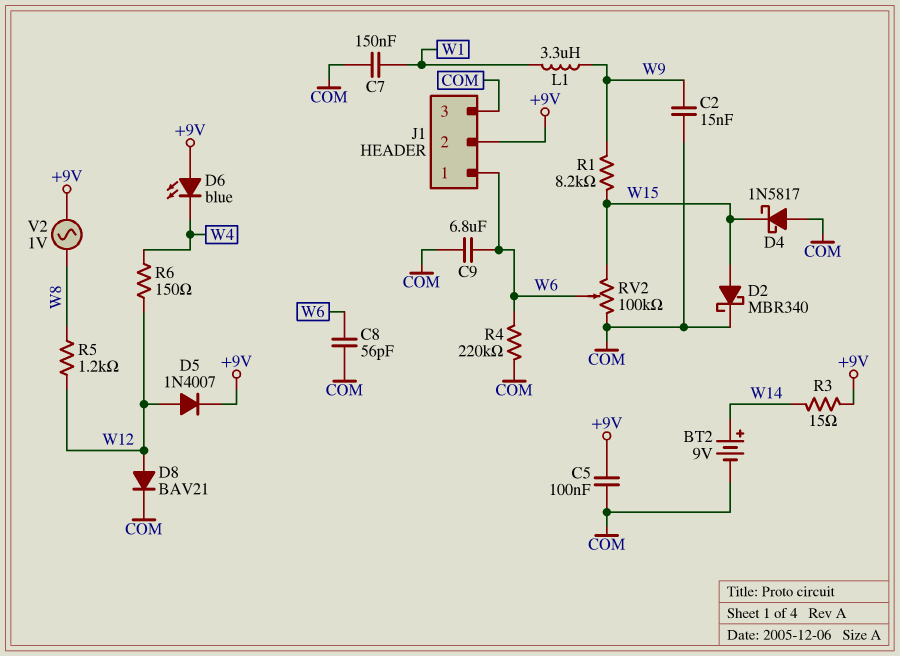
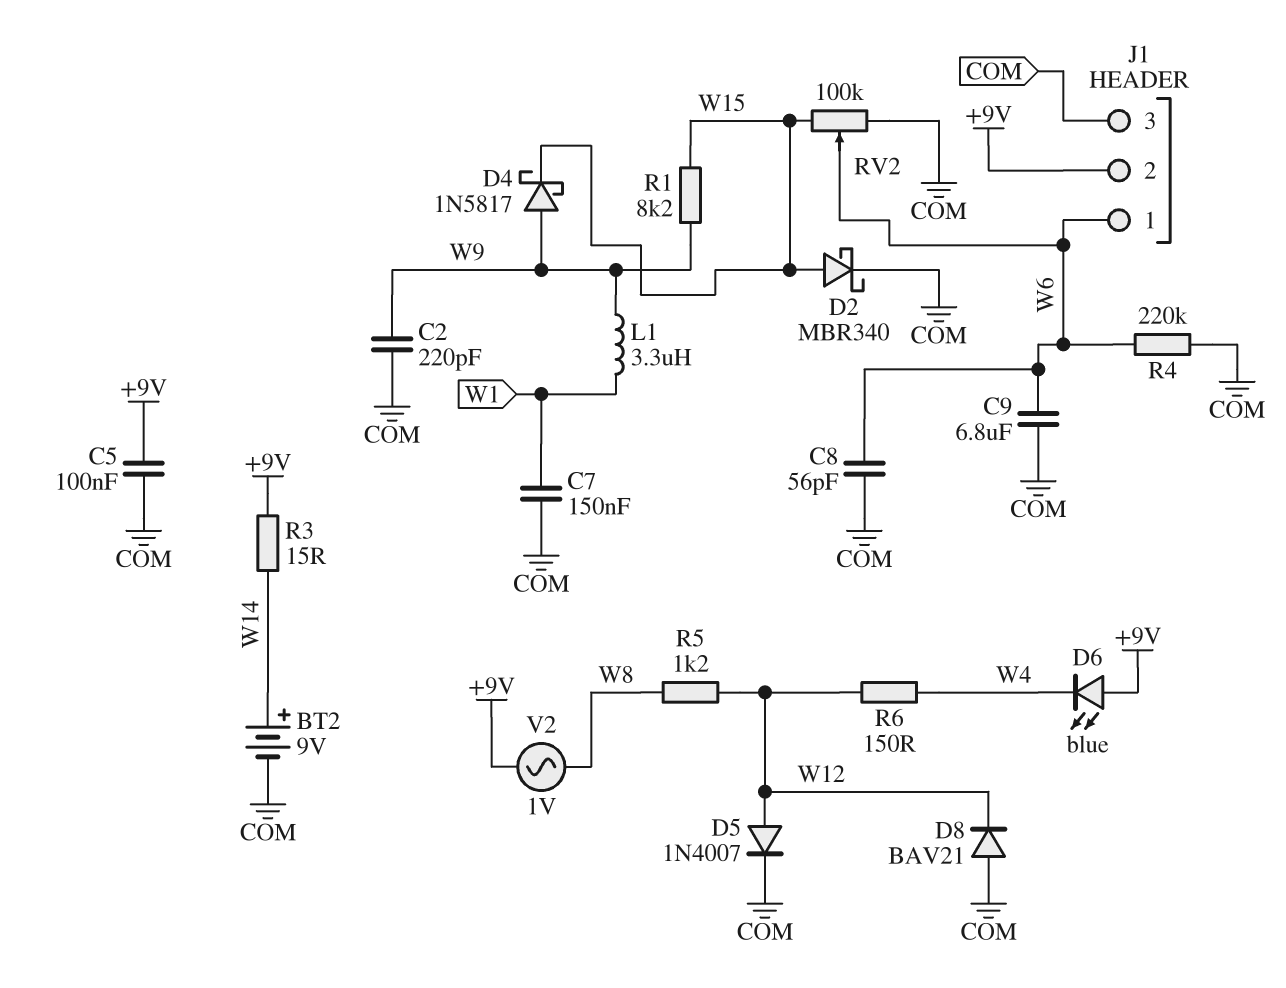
C2: 15nF (COM, W9) -> 220pF (COM, W9)
D4: schottky 1N5817 (A COM, K W15) -> schottky 1N5817 (A W9, K W15)
D5: diode 1N4007 (A W12, K +9V) -> diode 1N4007 (A W12, K COM)
D8: diode BAV21 (A W12, K COM) -> diode BAV21 (A COM, K W12)

